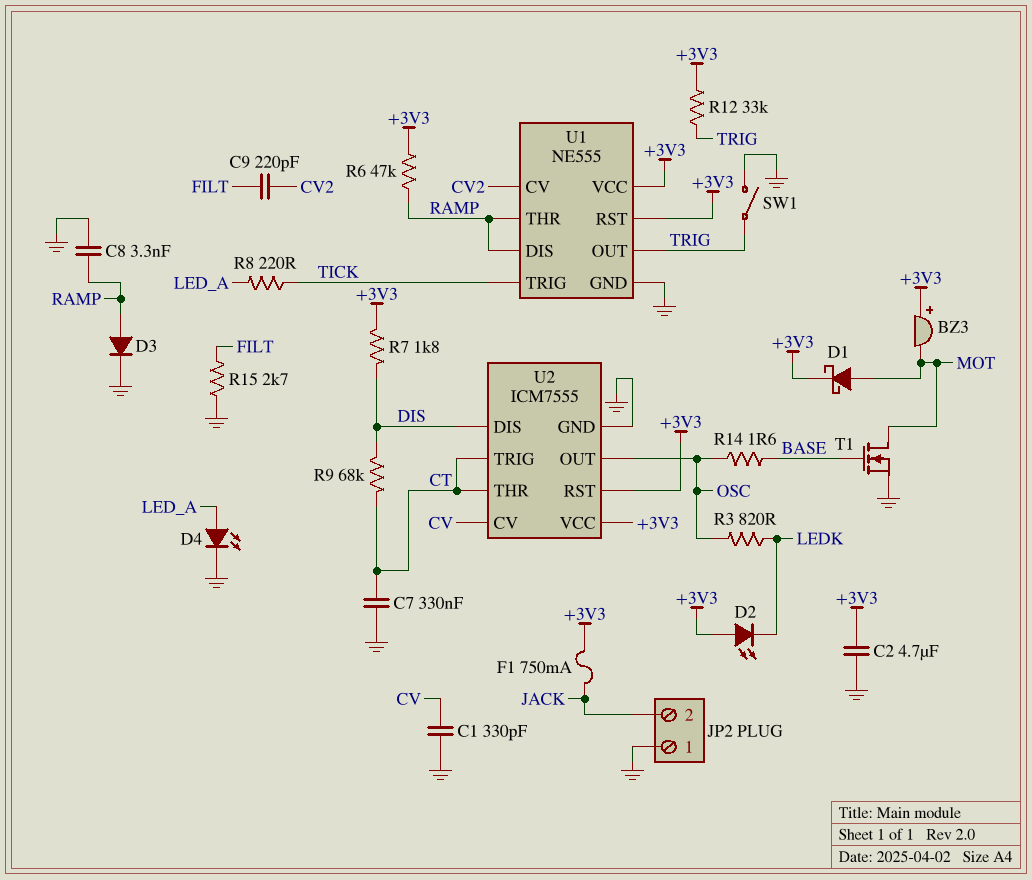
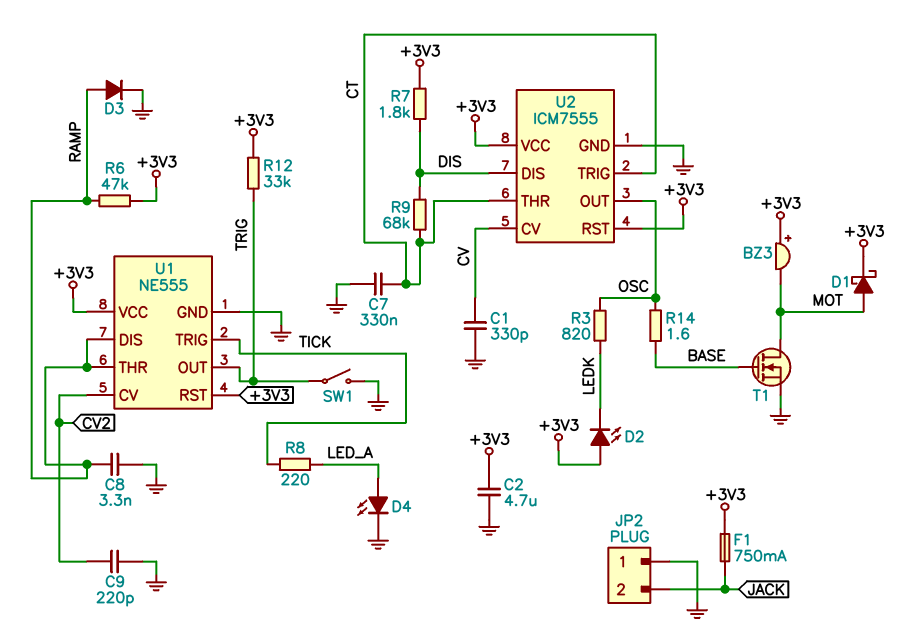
C9: 220pF (CV2, FILT) -> 220pF (CV2, GND)
R15: 2.7k (FILT, GND) -> none

